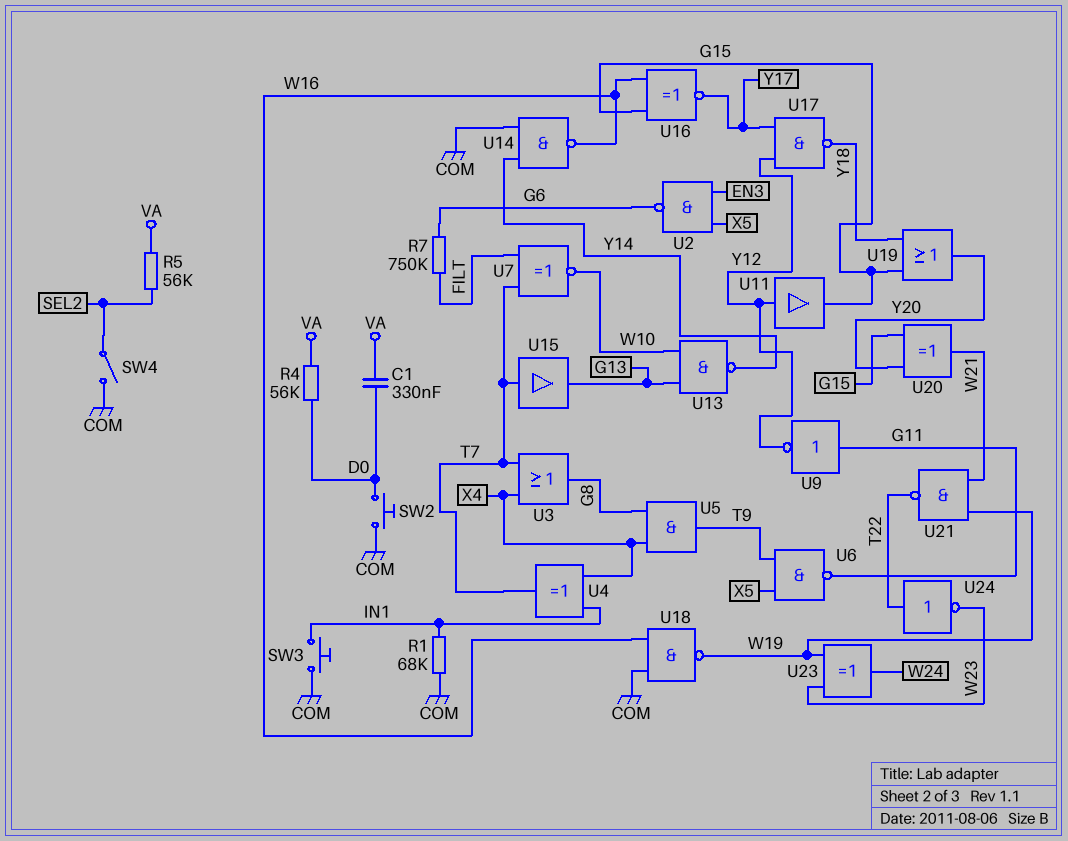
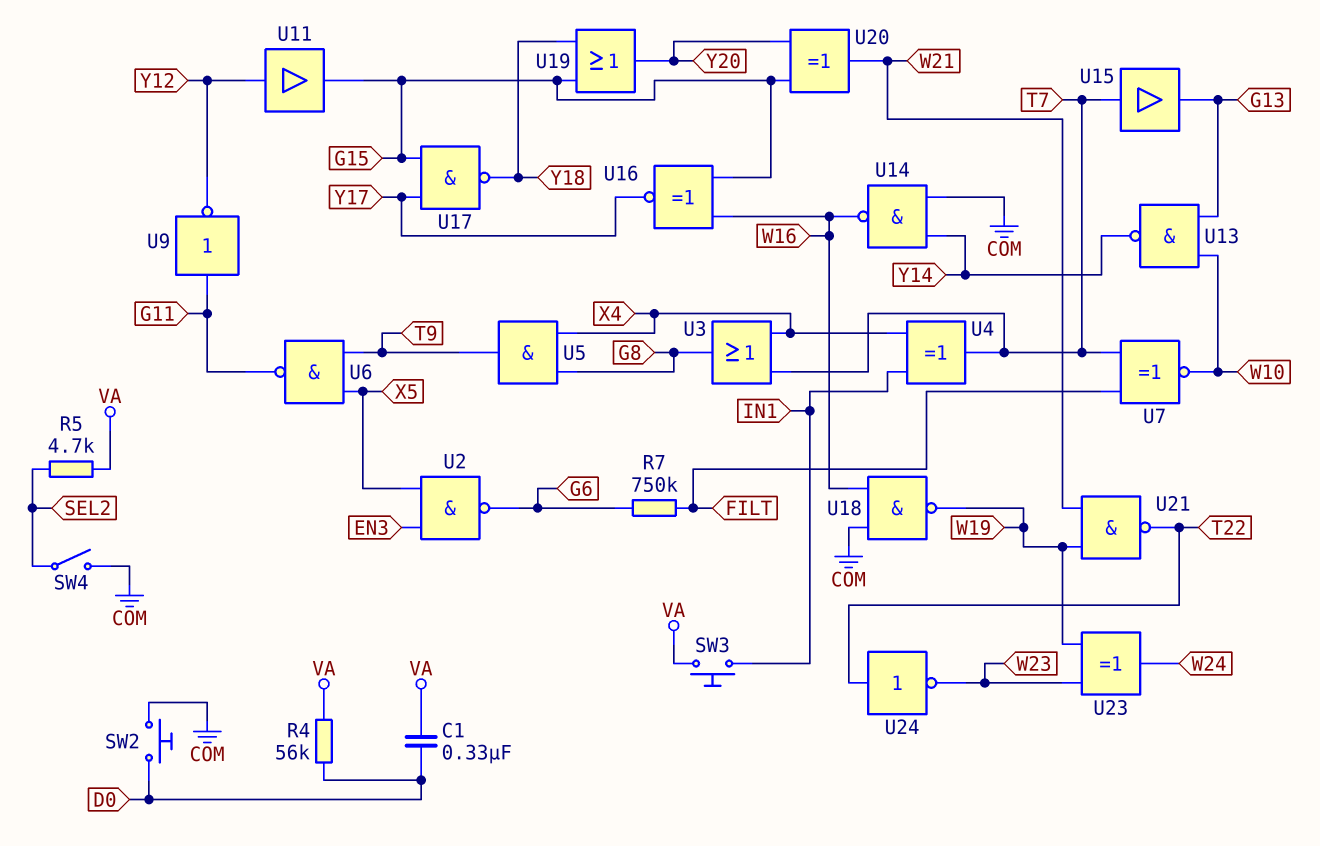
R1: 68k (COM, IN1) -> none
R5: 56k (SEL2, VA) -> 4.7k (SEL2, VA)
SW3: button (COM, IN1) -> button (IN1, VA)
U17: NAND (in Y12, in Y17, out Y18) -> NAND (in G15, in Y17, out Y18)

